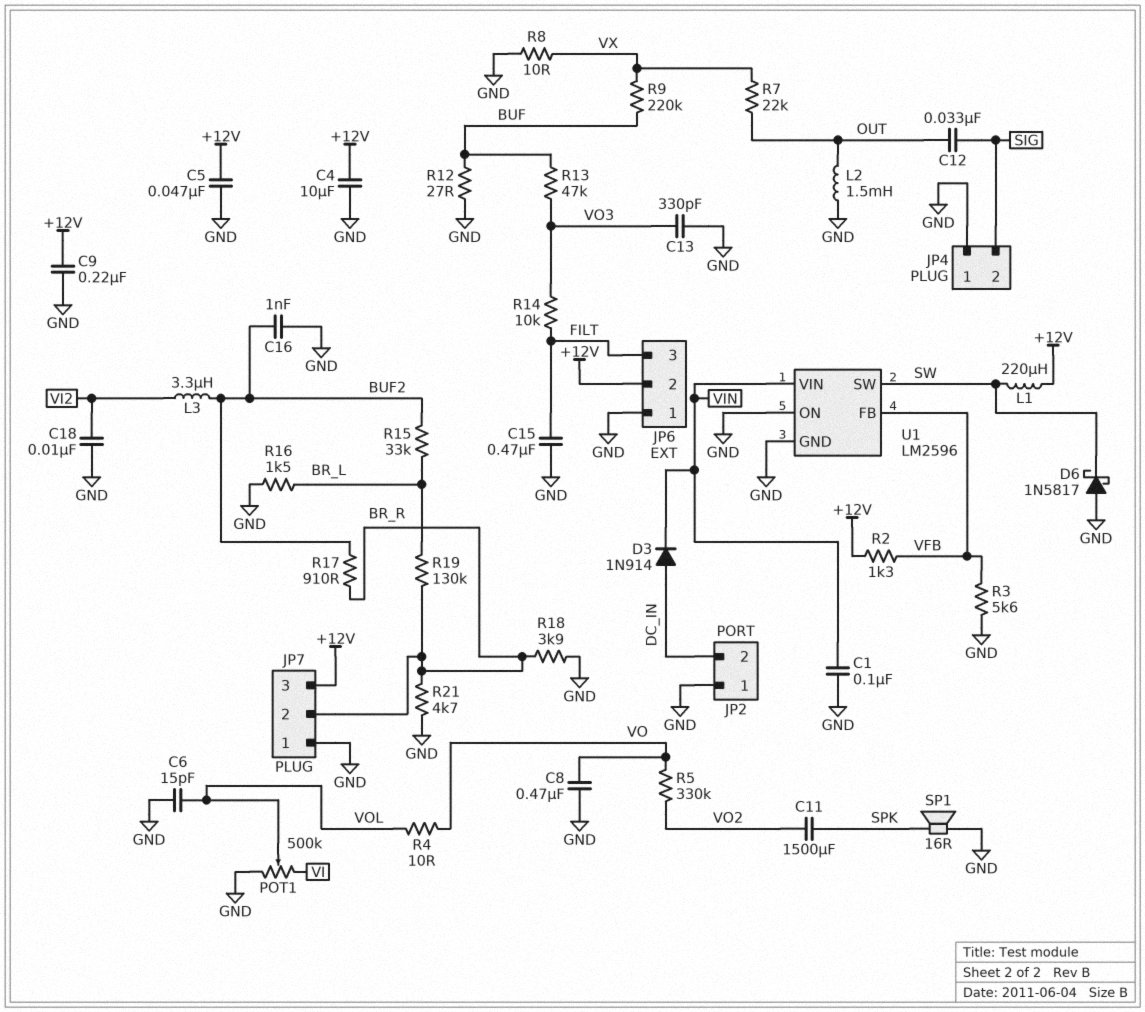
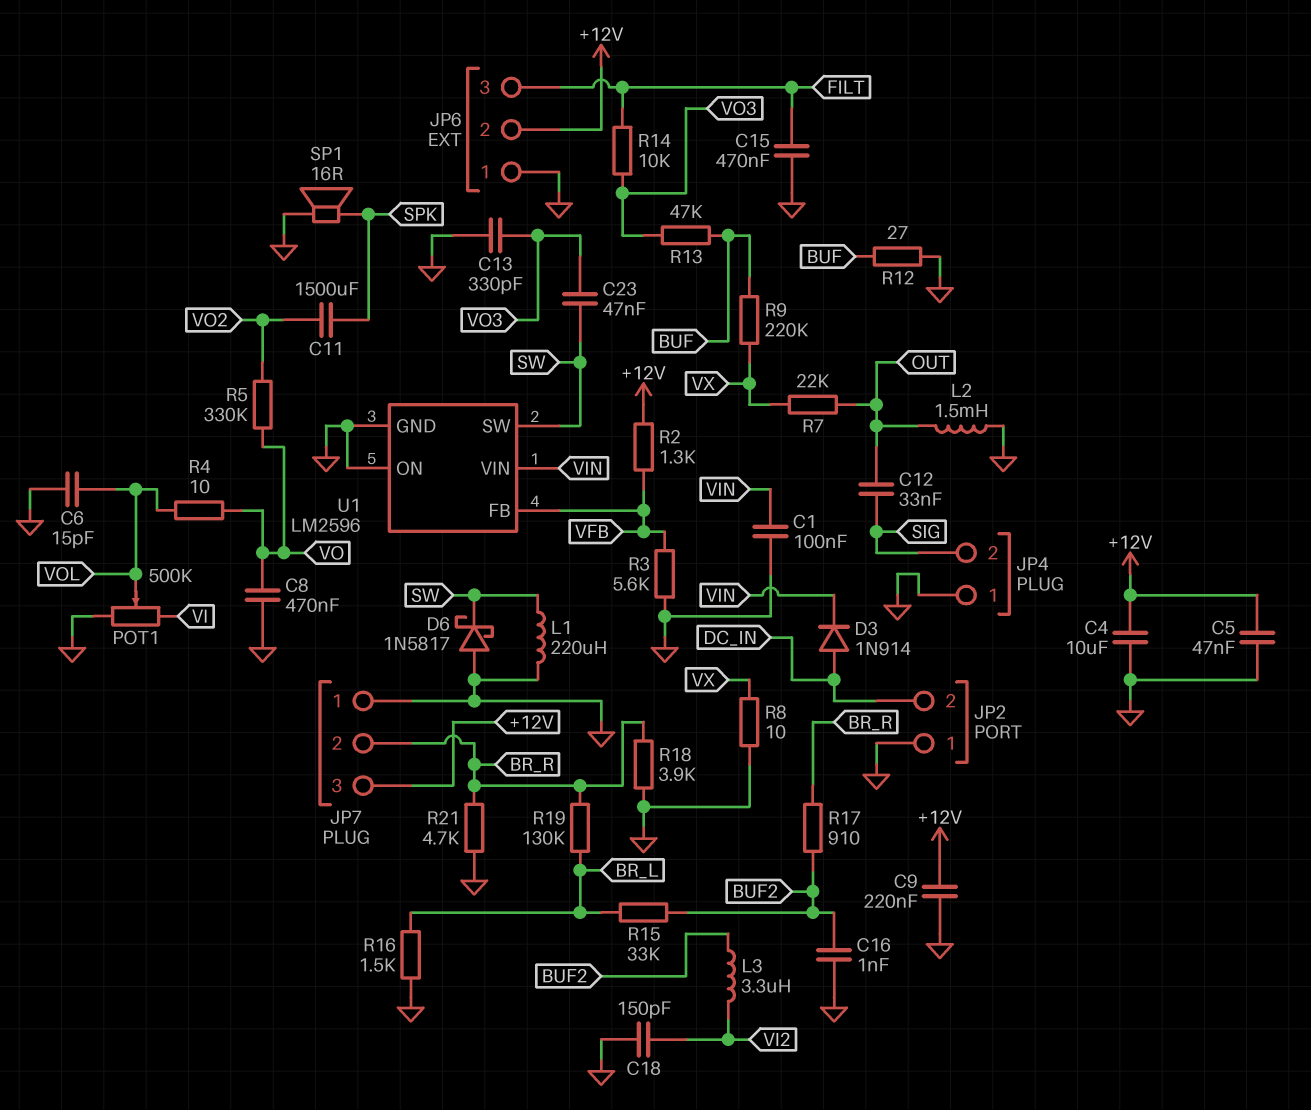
C18: 10nF (GND, VI2) -> 150pF (GND, VI2)
C23: none -> 47nF (SW, VO3)
L1: 220uH (+12V, SW) -> 220uH (GND, SW)

